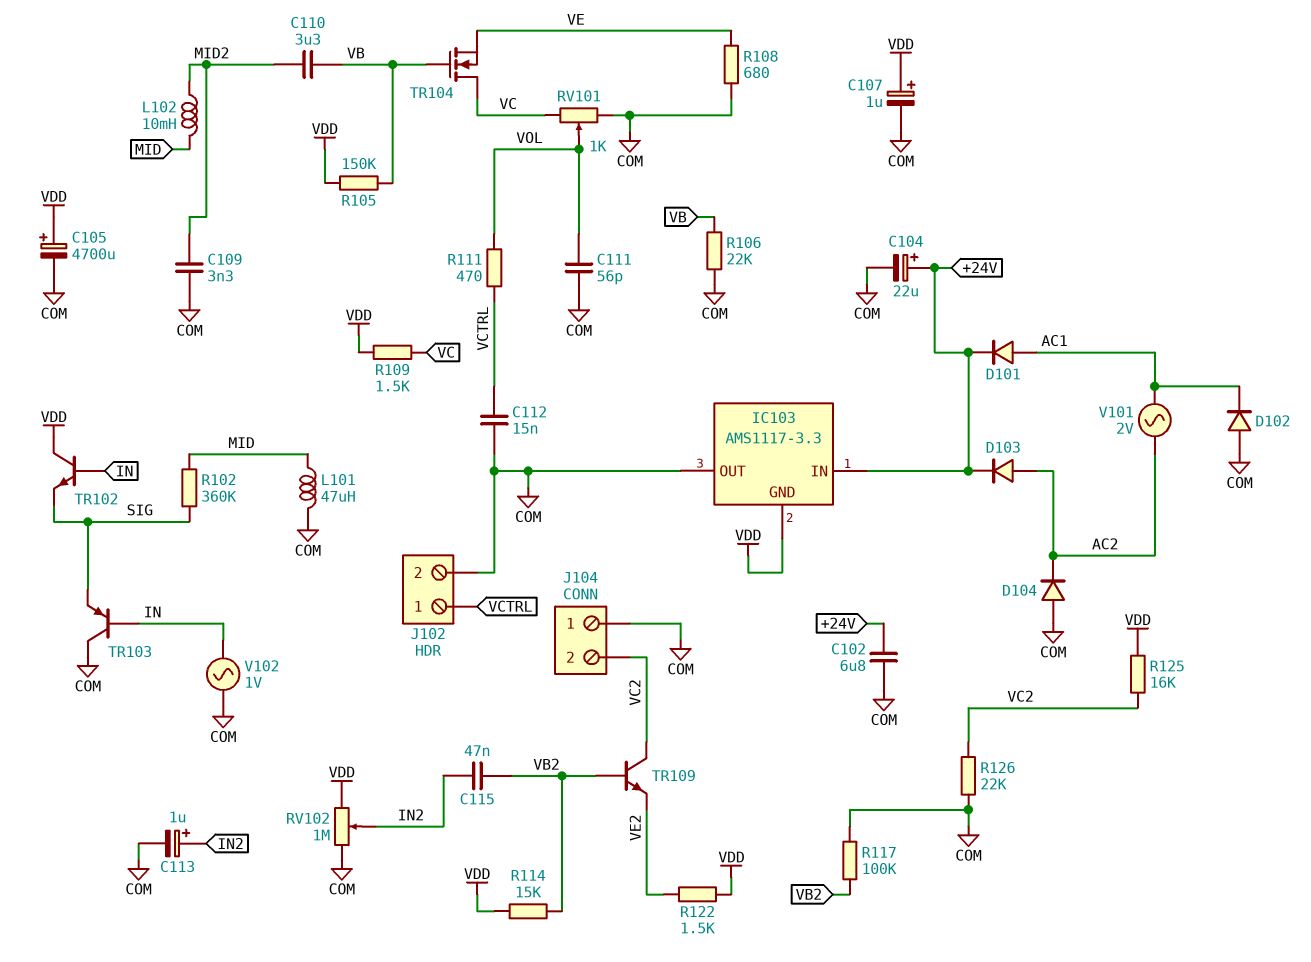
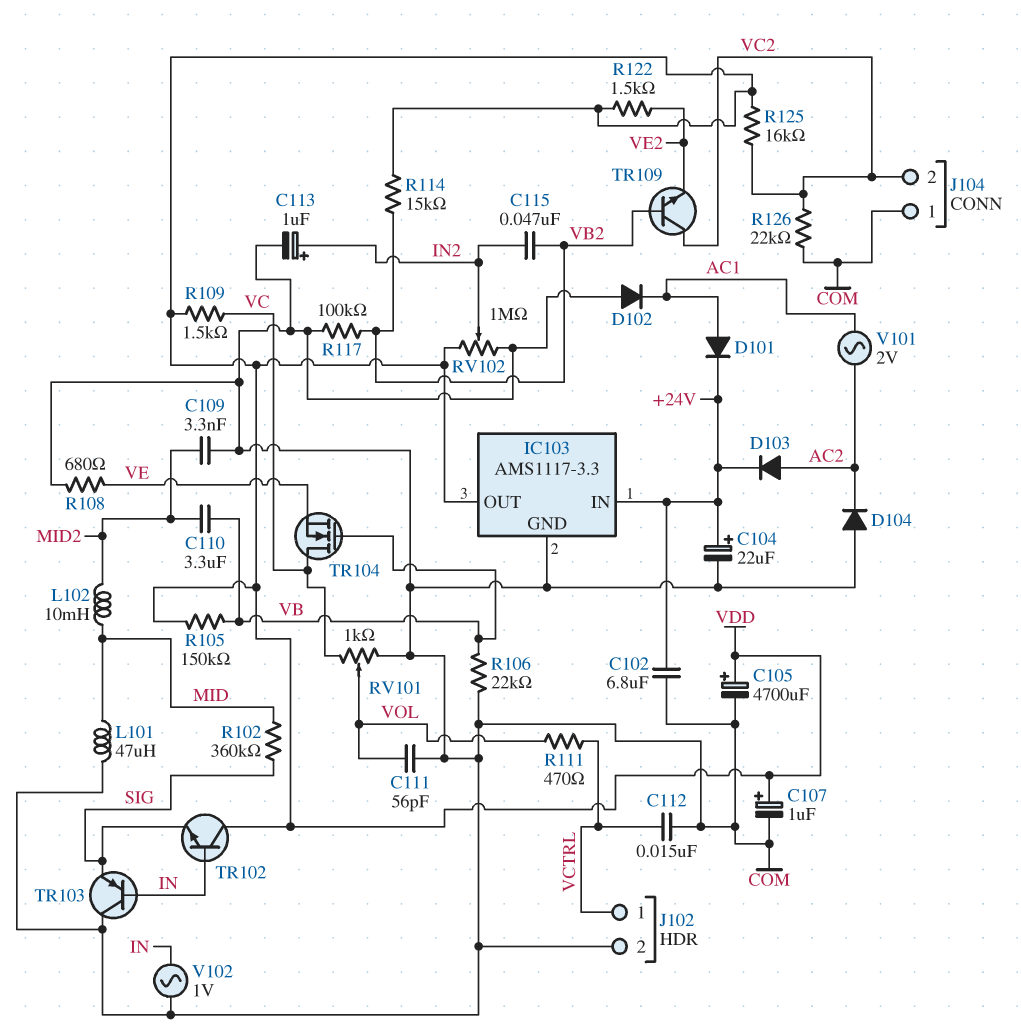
IC103 pin GND: VDD -> COM
IC103 pin OUT: COM -> VDD

